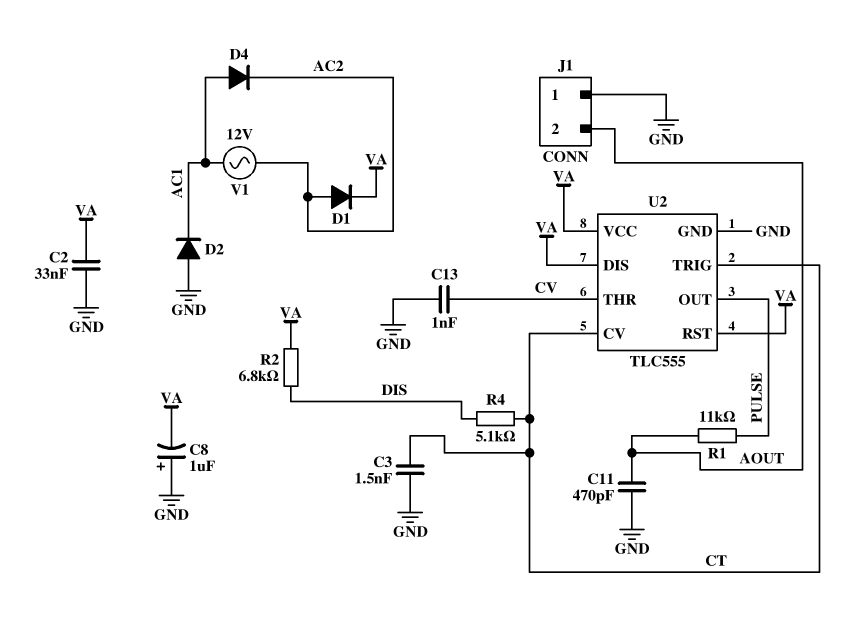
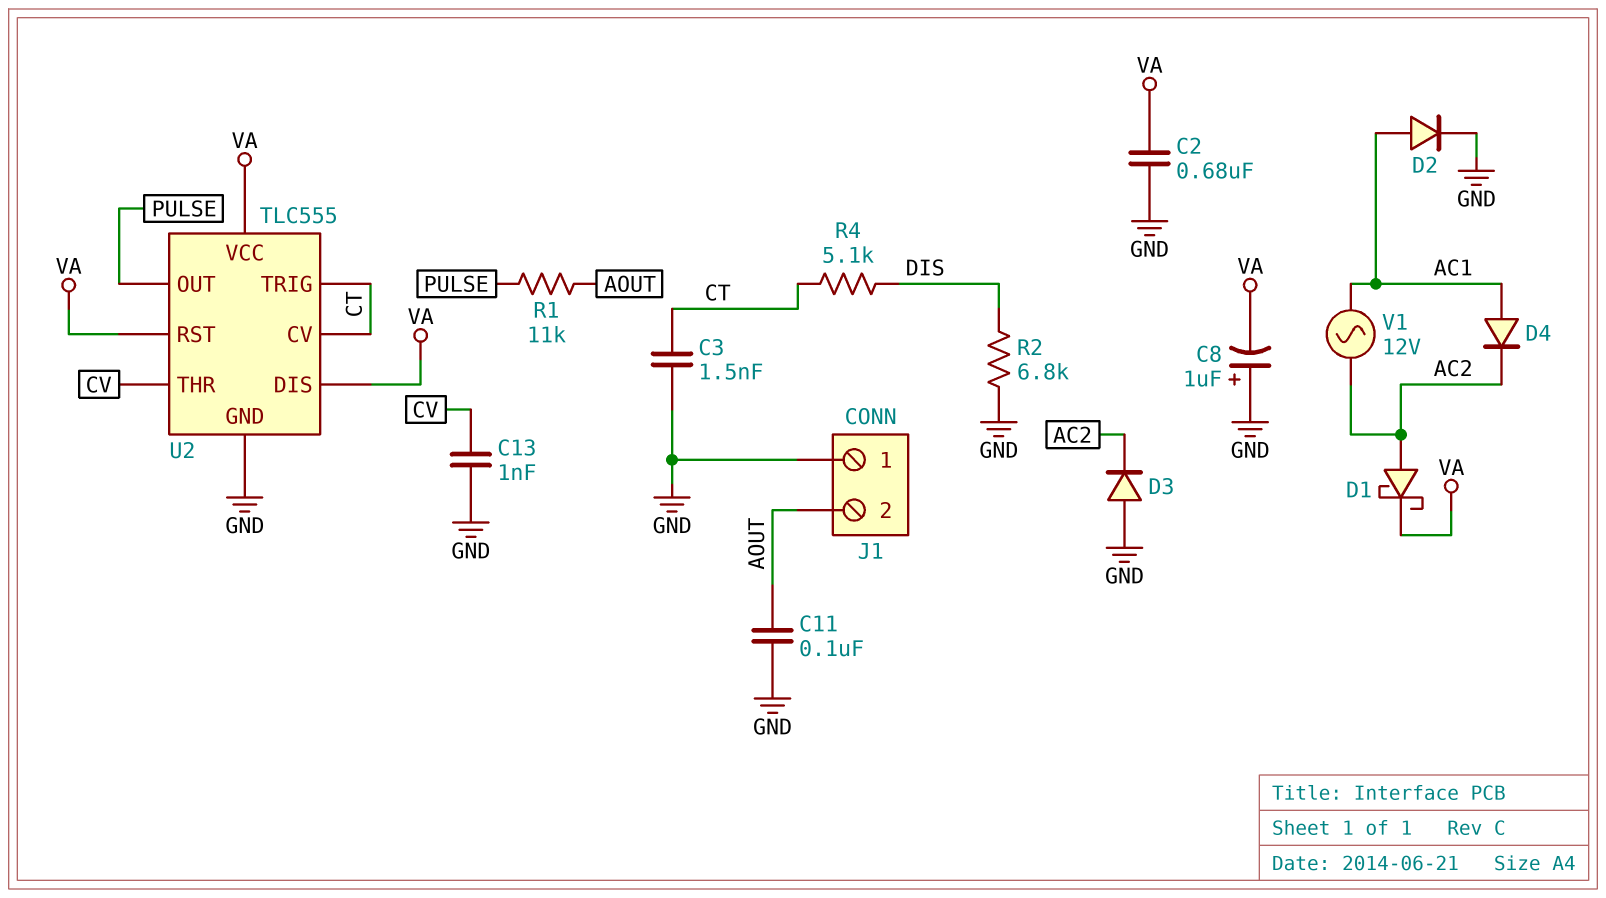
C2: 33nF (GND, VA) -> 680nF (GND, VA)
C11: 470pF (AOUT, GND) -> 100nF (AOUT, GND)
D1: diode (A AC2, K VA) -> schottky (A AC2, K VA)
D2: diode (A GND, K AC1) -> diode (A AC1, K GND)
D3: none -> diode (A GND, K AC2)
R2: 6.8k (DIS, VA) -> 6.8k (DIS, GND)

